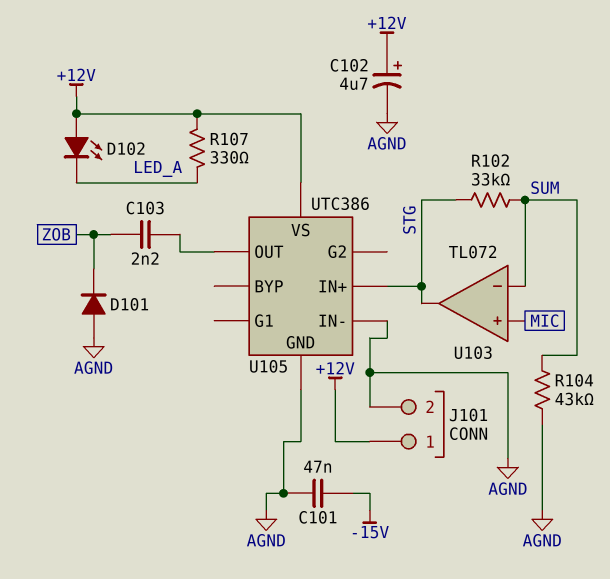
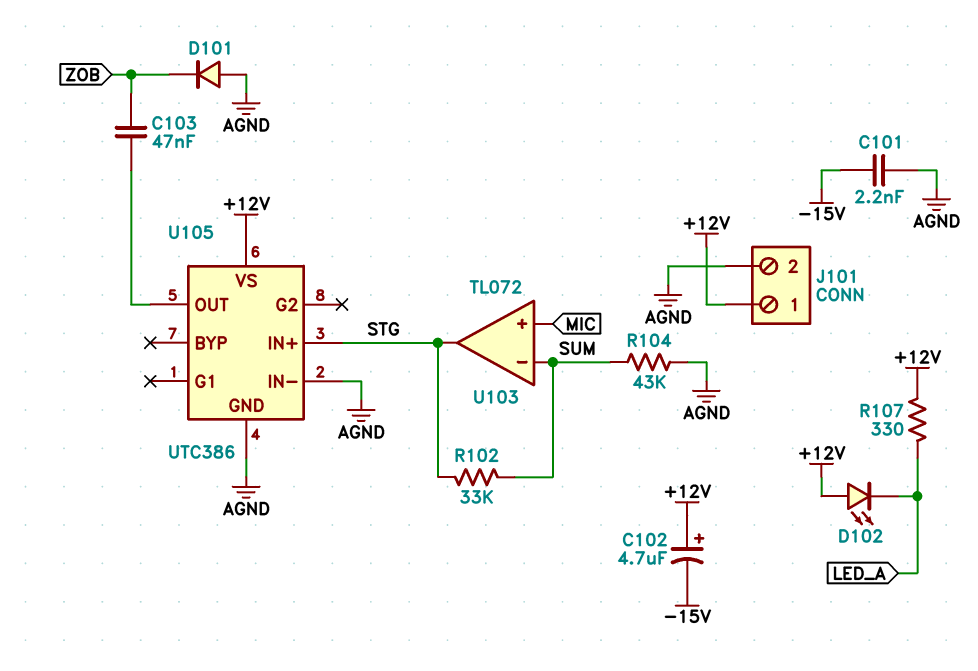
C101: 47nF (-15V, AGND) -> 2.2nF (-15V, AGND)
C102: 4.7uF (plus +12V, minus AGND) -> 4.7uF (plus +12V, minus -15V)
C103: 2.2nF (U105/OUT, ZOB) -> 47nF (U105/OUT, ZOB)

